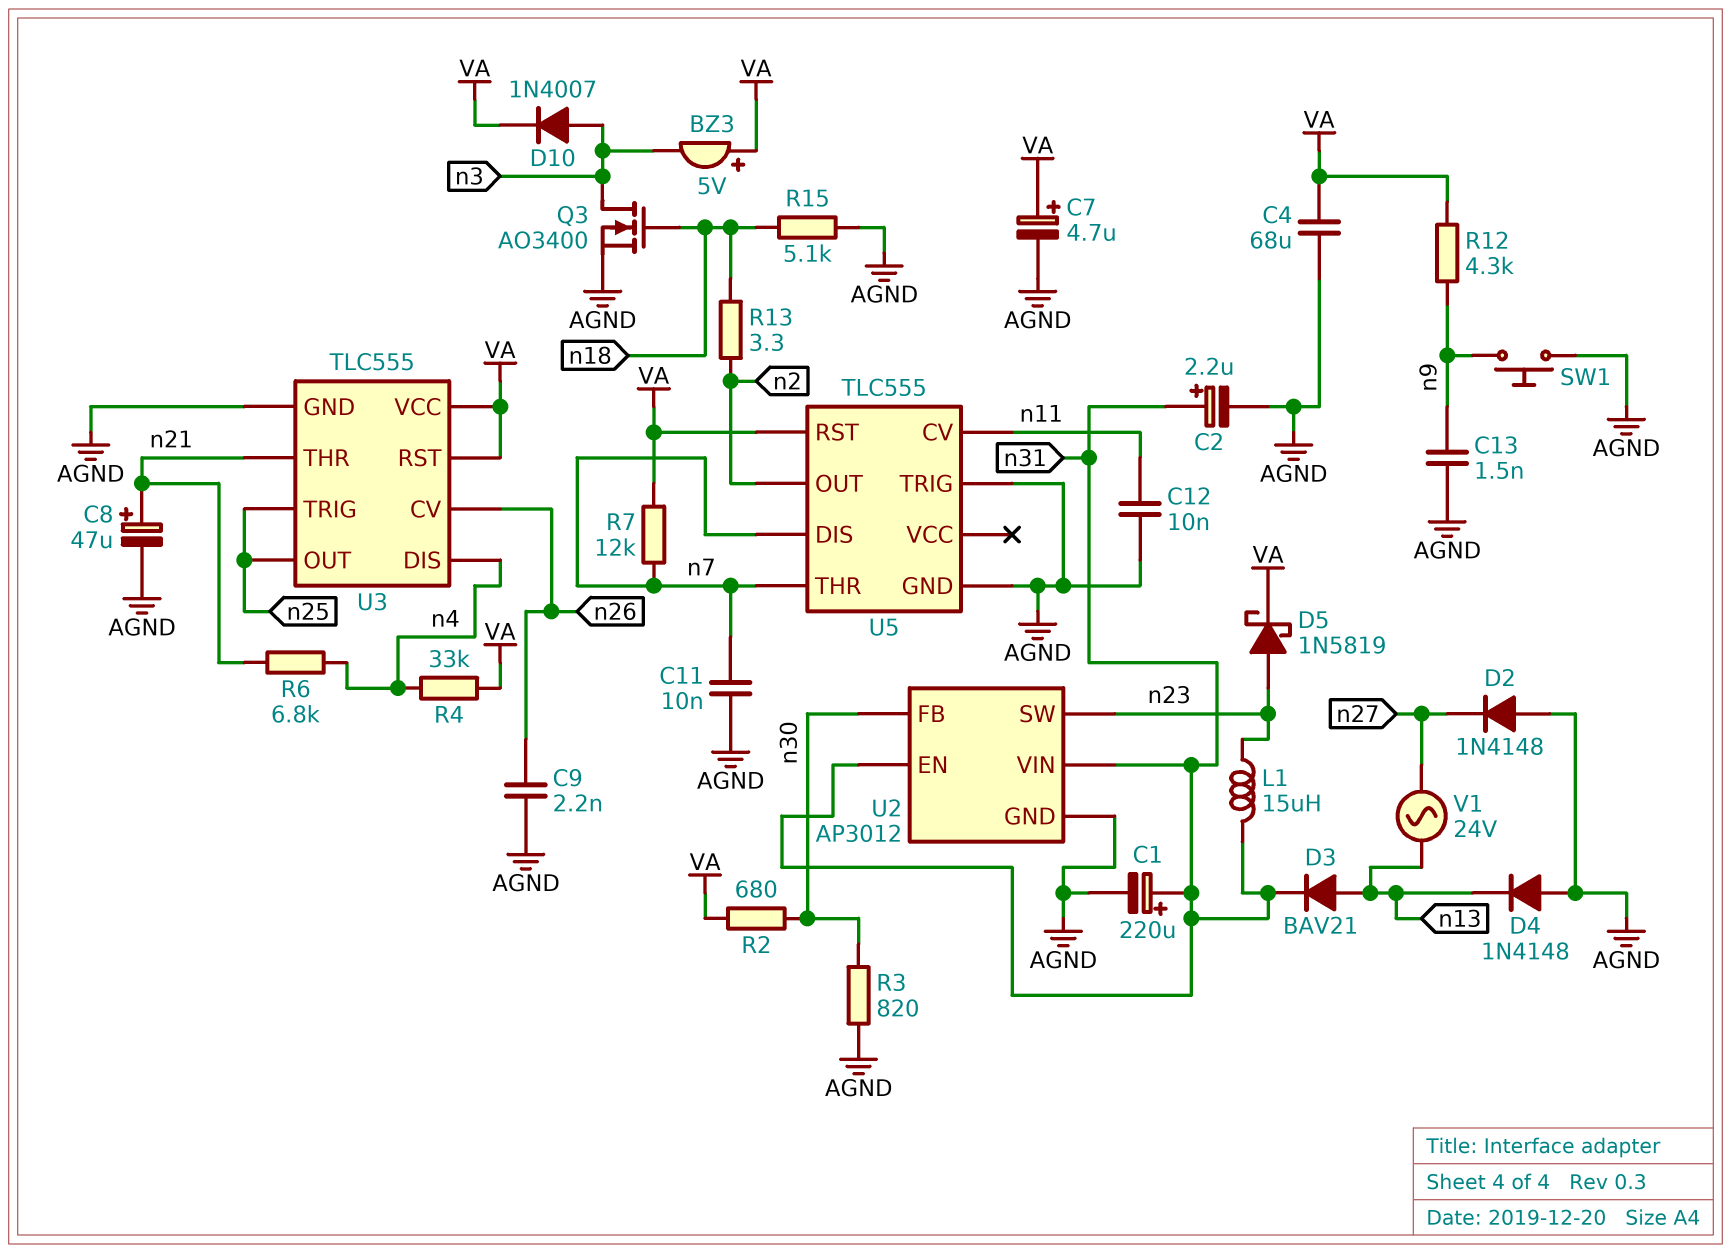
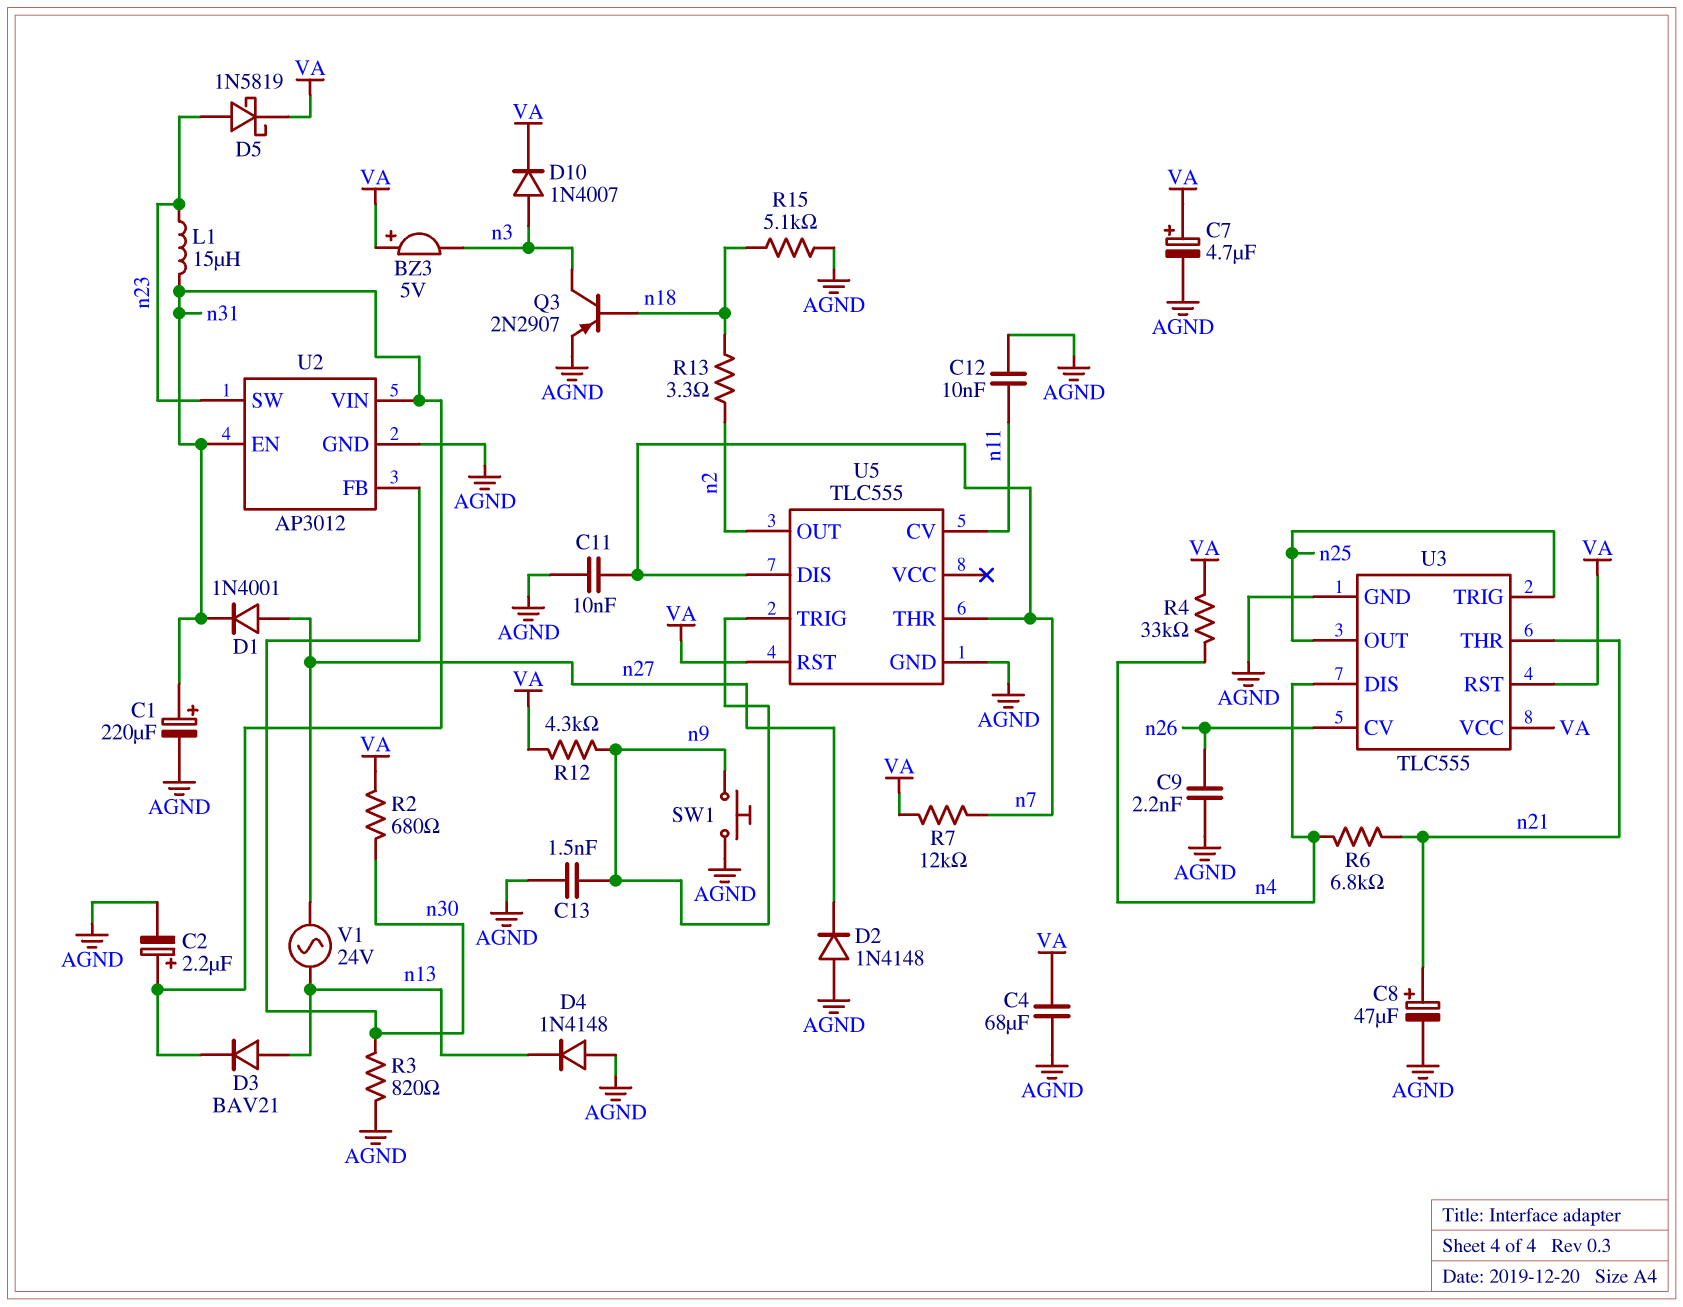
D1: none -> diode 1N4001 (A n27, K n31)
Q3: NMOS AO3400 (G n18, D n3, S AGND) -> PNP 2N2907 (B n18, C n3, E AGND)
U5 pin TRIG: AGND -> n9

